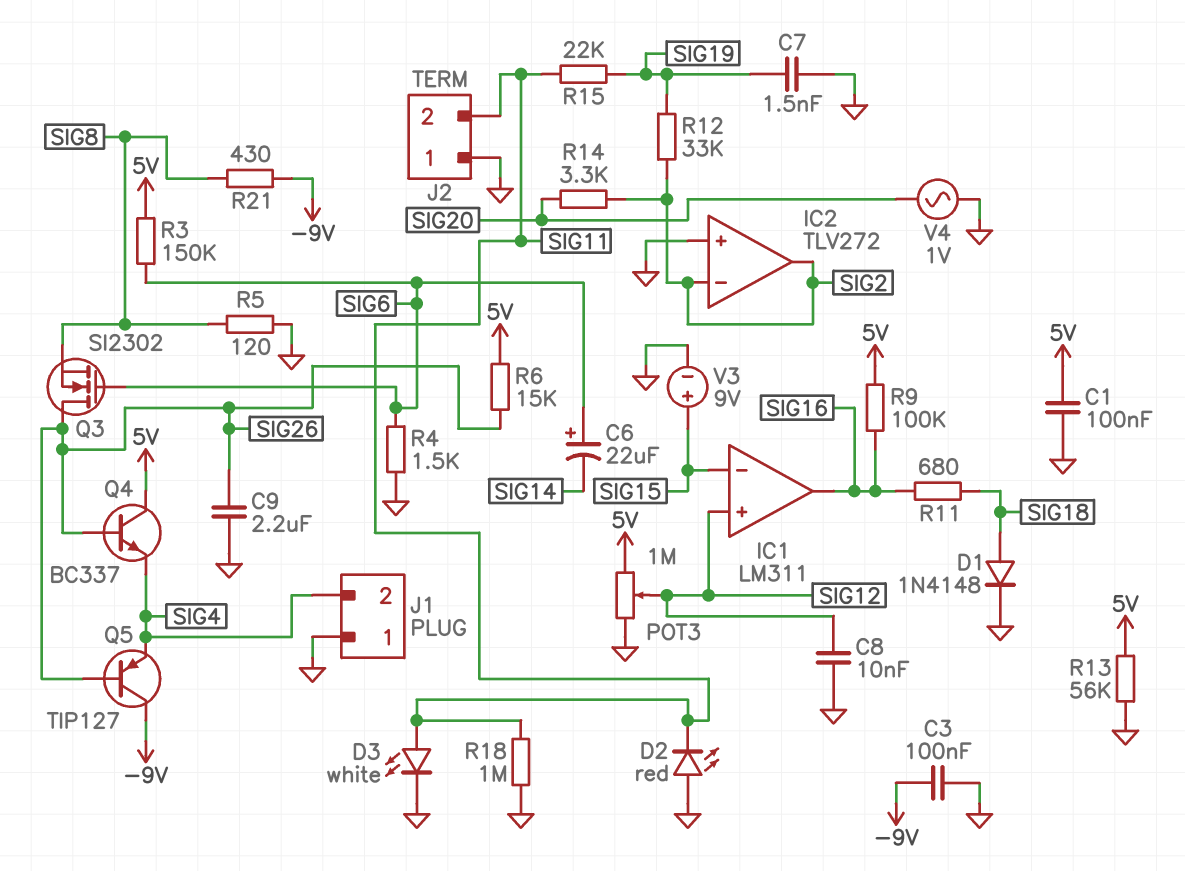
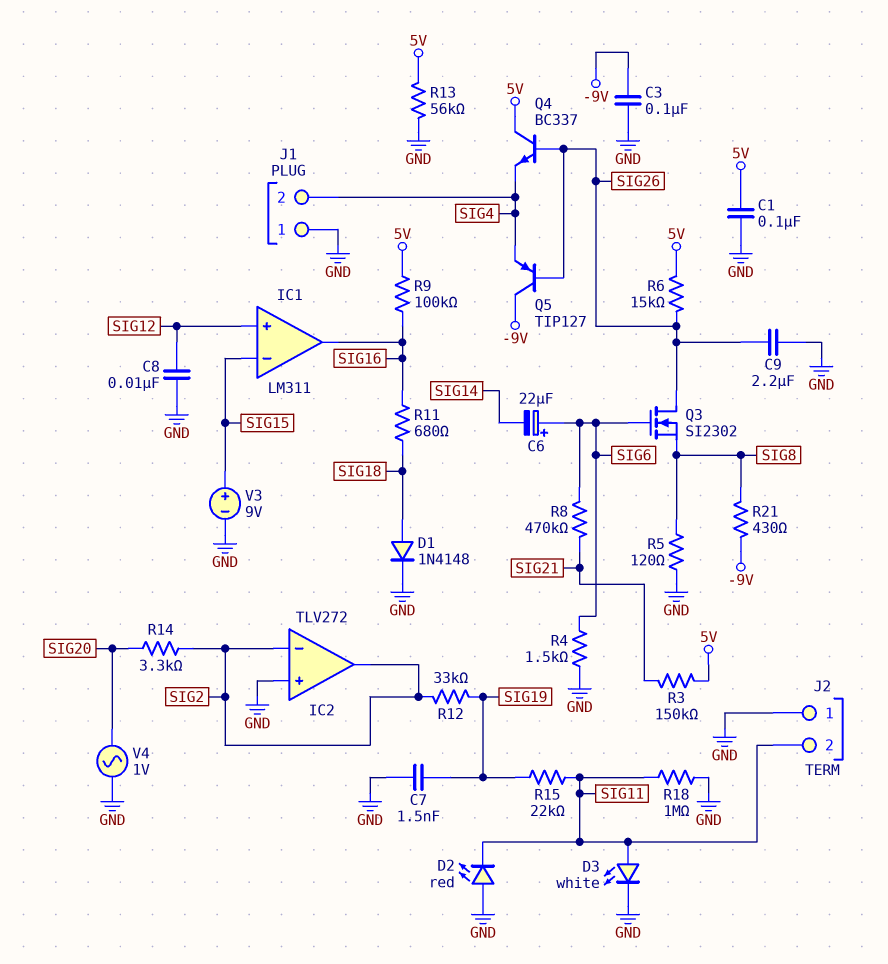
POT3: 1M (5V, GND, wiper SIG12) -> none
R3: 150k (5V, SIG6) -> 150k (5V, SIG21)
R8: none -> 470k (SIG6, SIG21)

